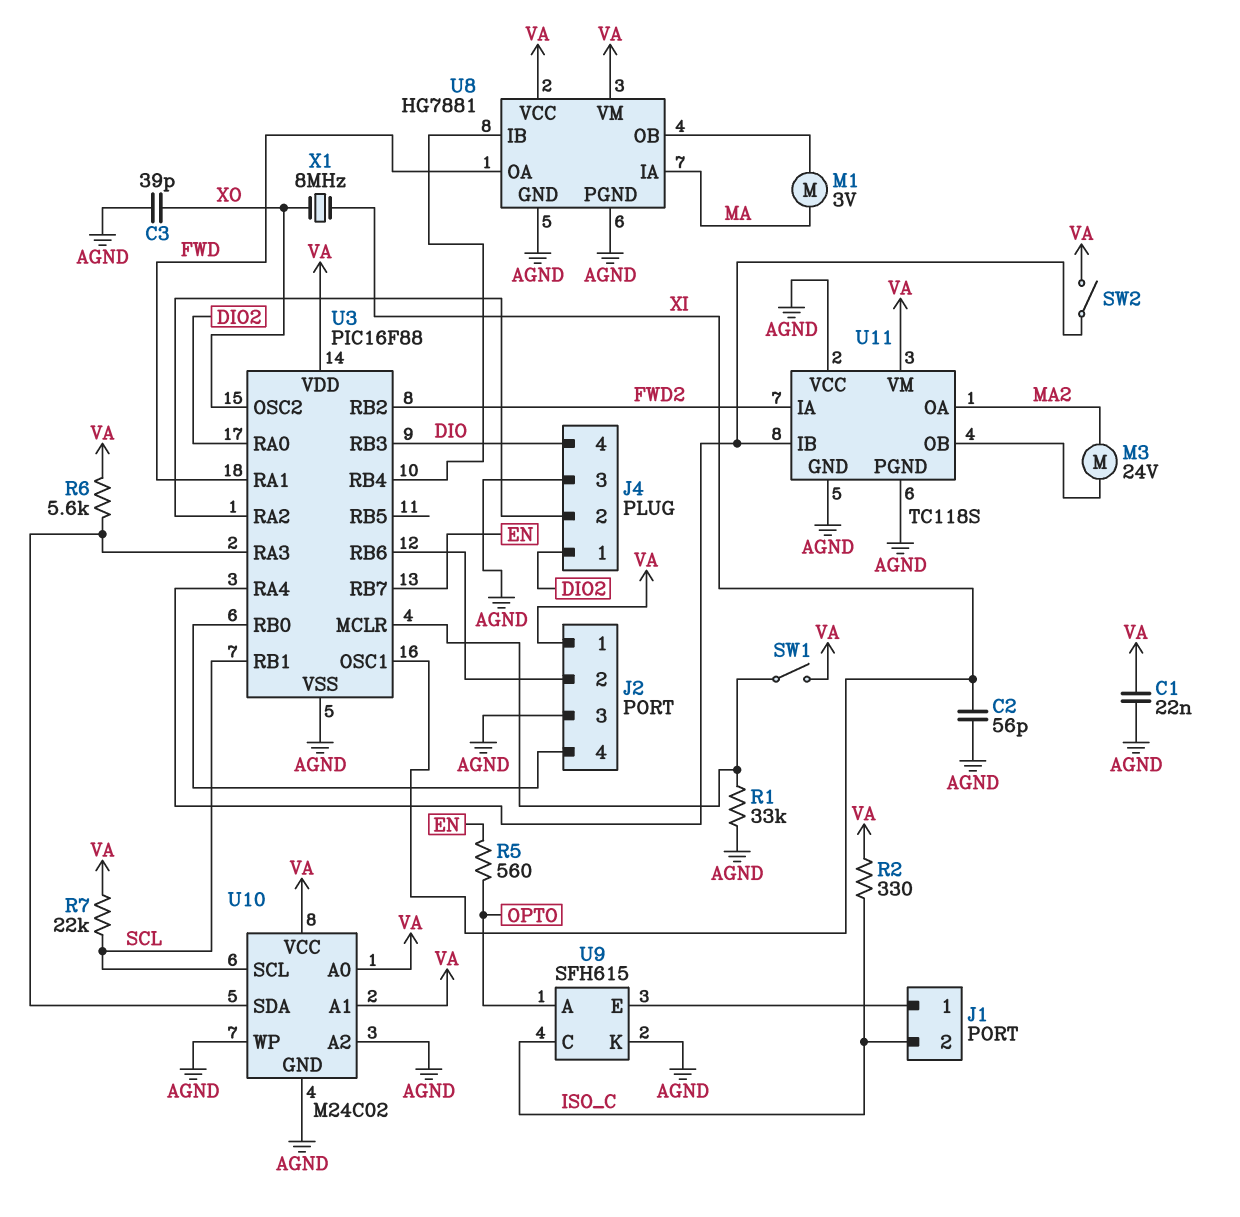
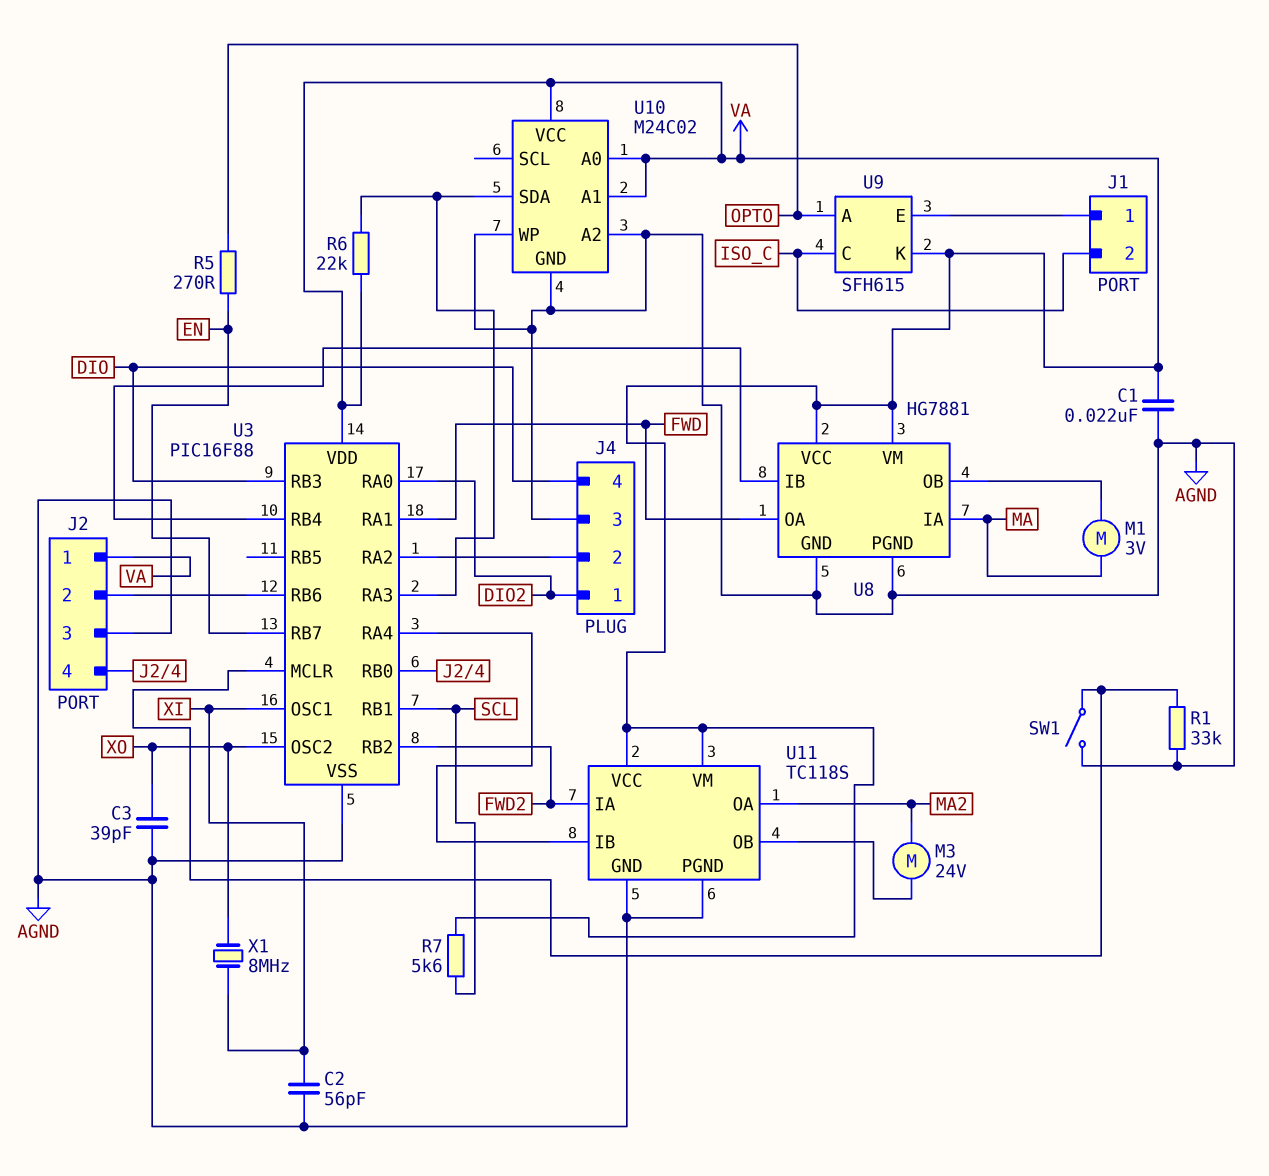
R2: 330 (ISO_C, VA) -> none
R5: 560 (EN, OPTO) -> 270 (EN, OPTO)
R6: 5.6k (U3/RA3, VA) -> 22k (U3/RA3, VA)
R7: 22k (SCL, VA) -> 5.6k (SCL, VA)
SW1: switch (U3/MCLR, VA) -> switch (AGND, U3/MCLR)
SW2: switch (U3/RA4, VA) -> none
U9 pin K: AGND -> VA
U10 pin SCL: SCL -> none
U11 pin VCC: AGND -> VA

